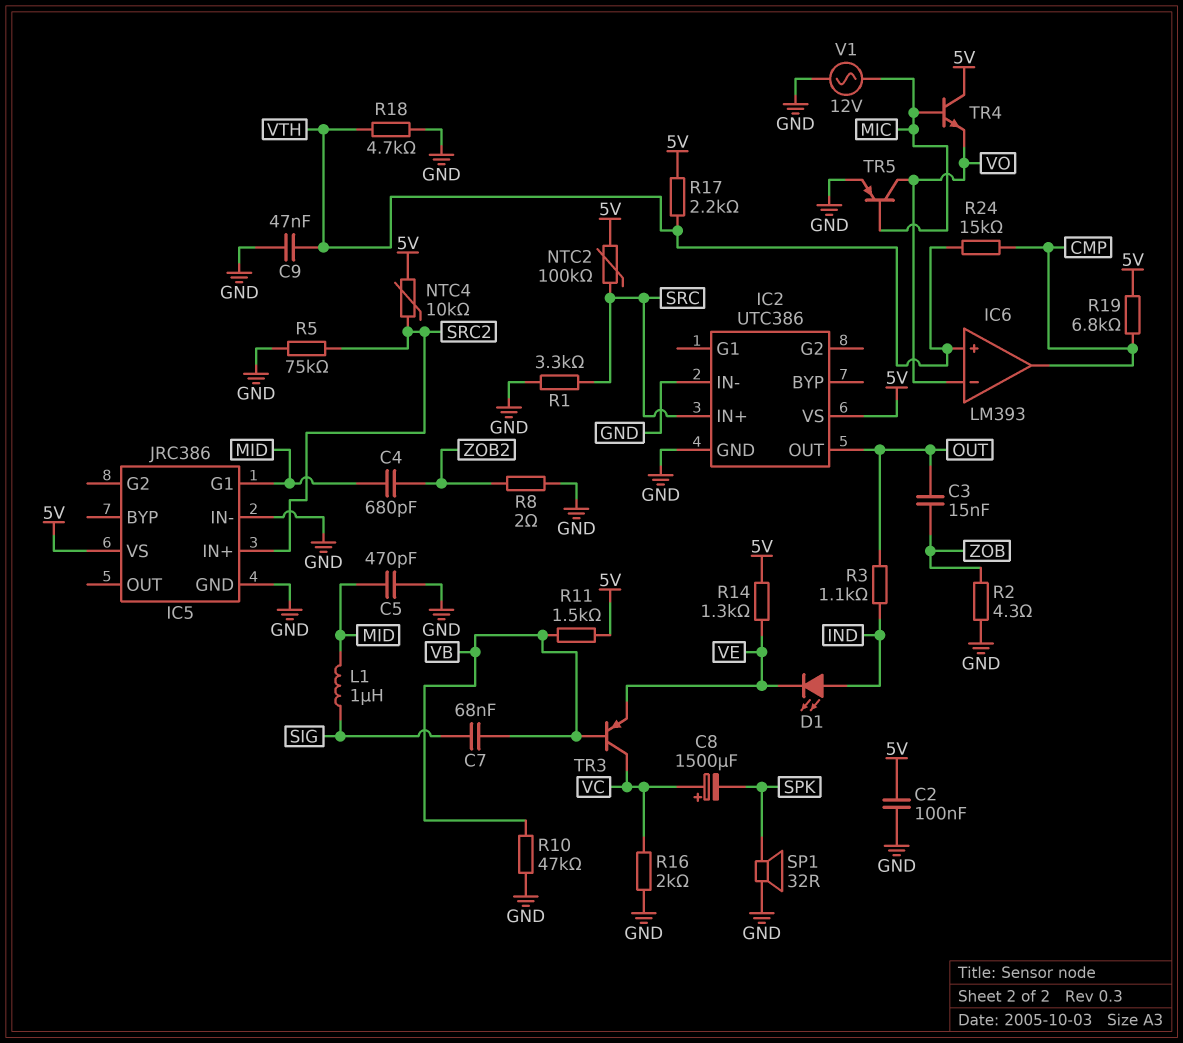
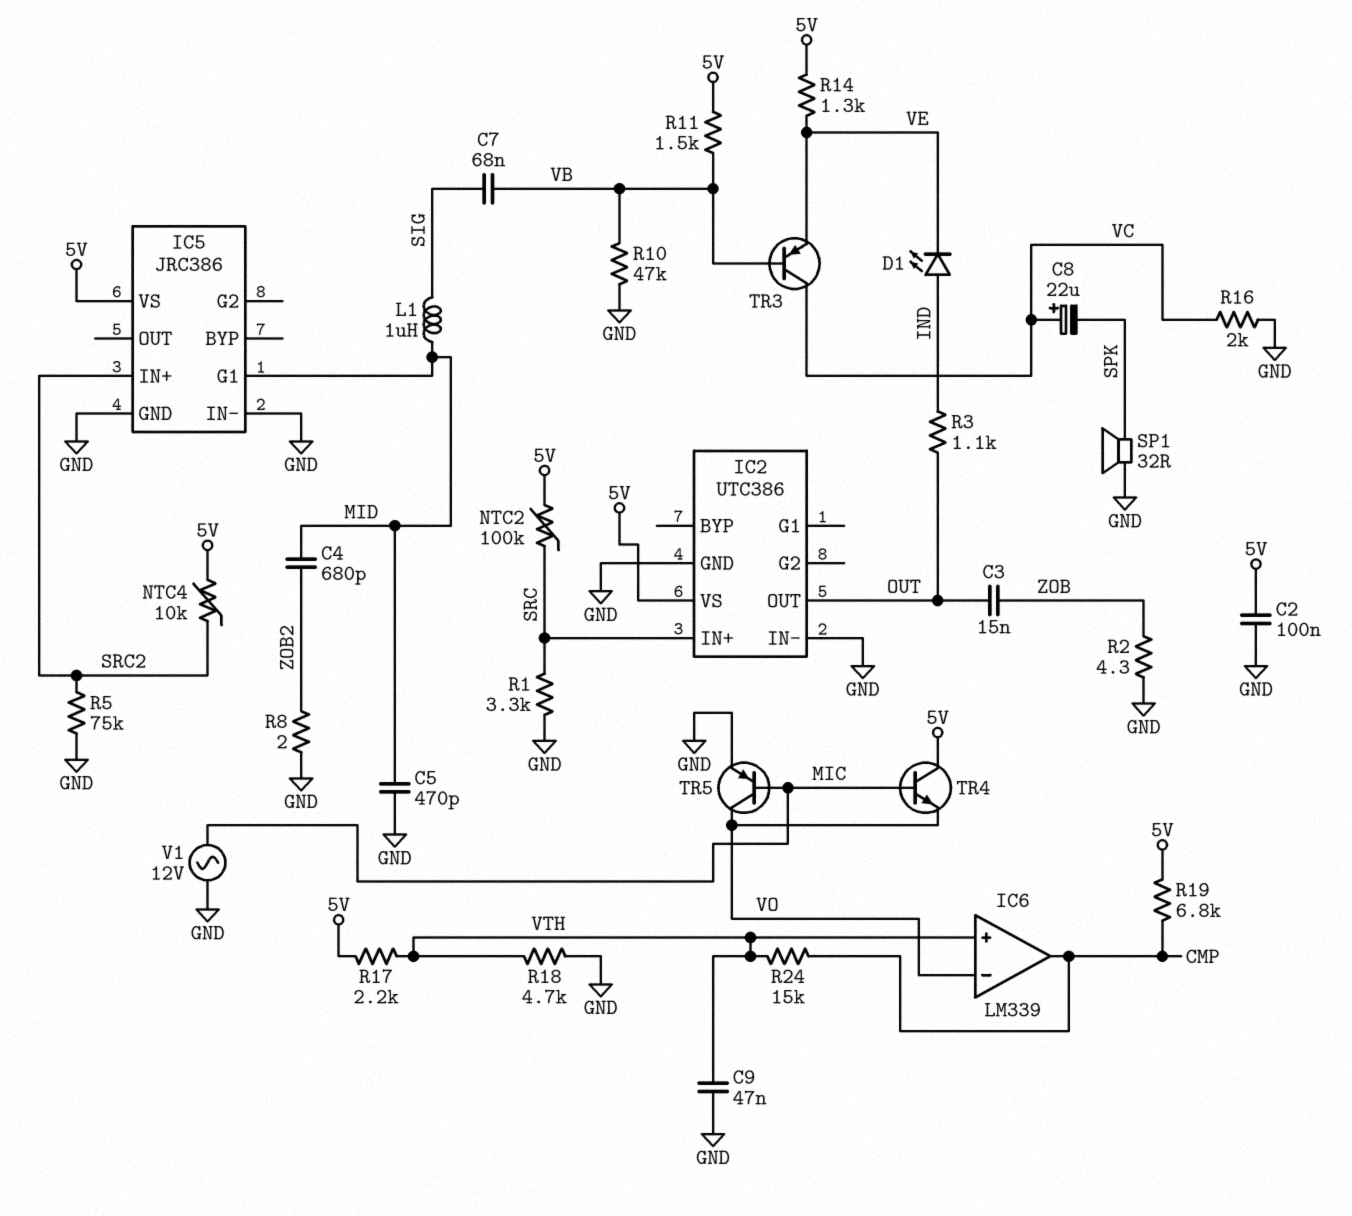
C8: 1500uF (plus VC, minus SPK) -> 22uF (plus VC, minus SPK)
IC6: LM393 -> LM339

